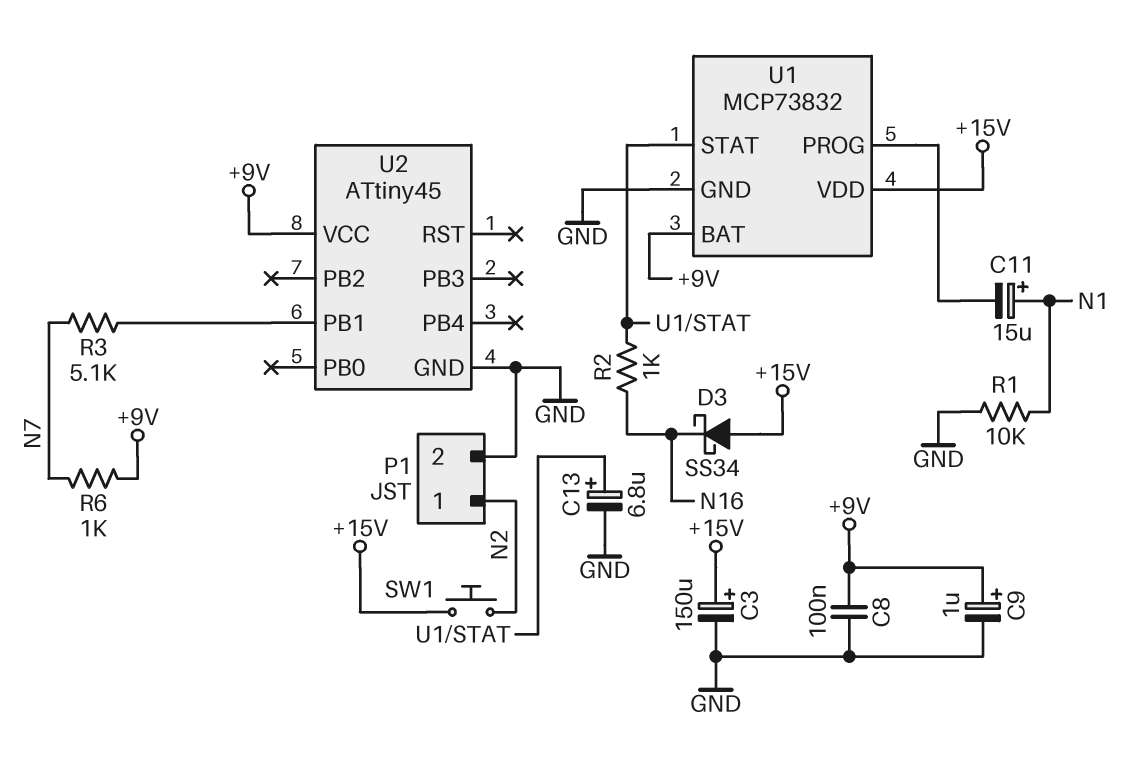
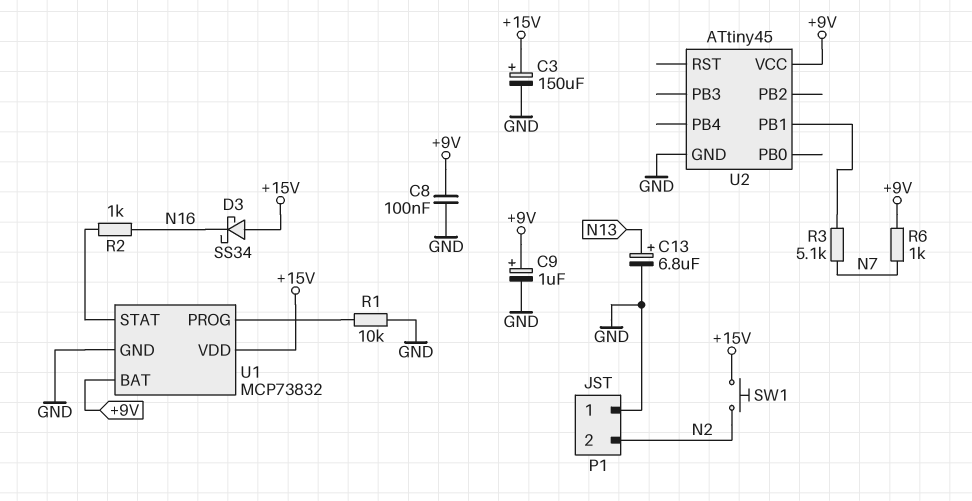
C11: 15uF (plus N1, minus U1/PROG) -> none
C13: 6.8uF (plus U1/STAT, minus GND) -> 6.8uF (plus N13, minus GND)
P1 pin 1: N2 -> GND
P1 pin 2: GND -> N2
R1: 10k (GND, N1) -> 10k (GND, U1/PROG)

